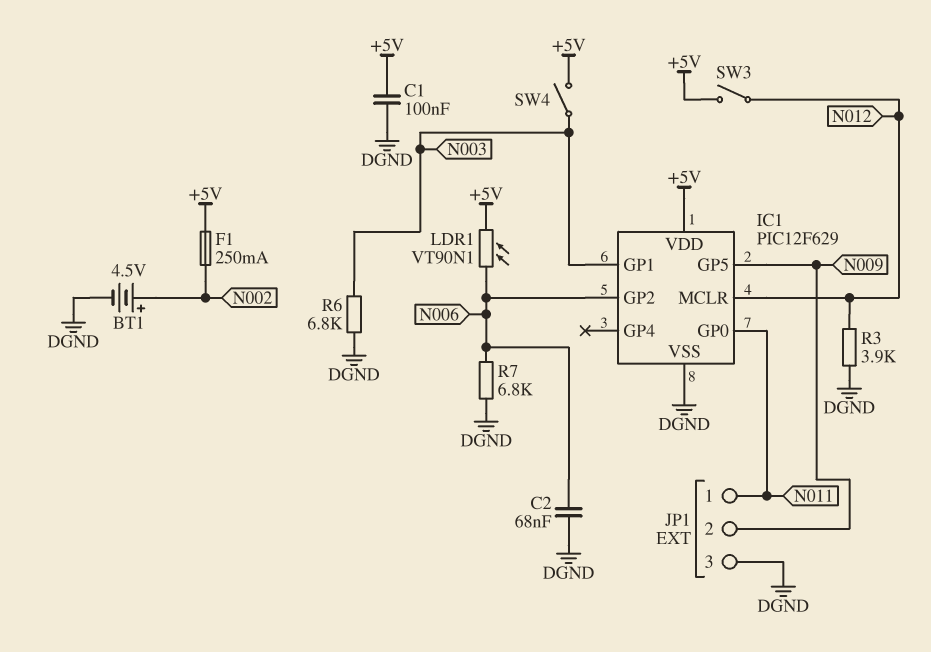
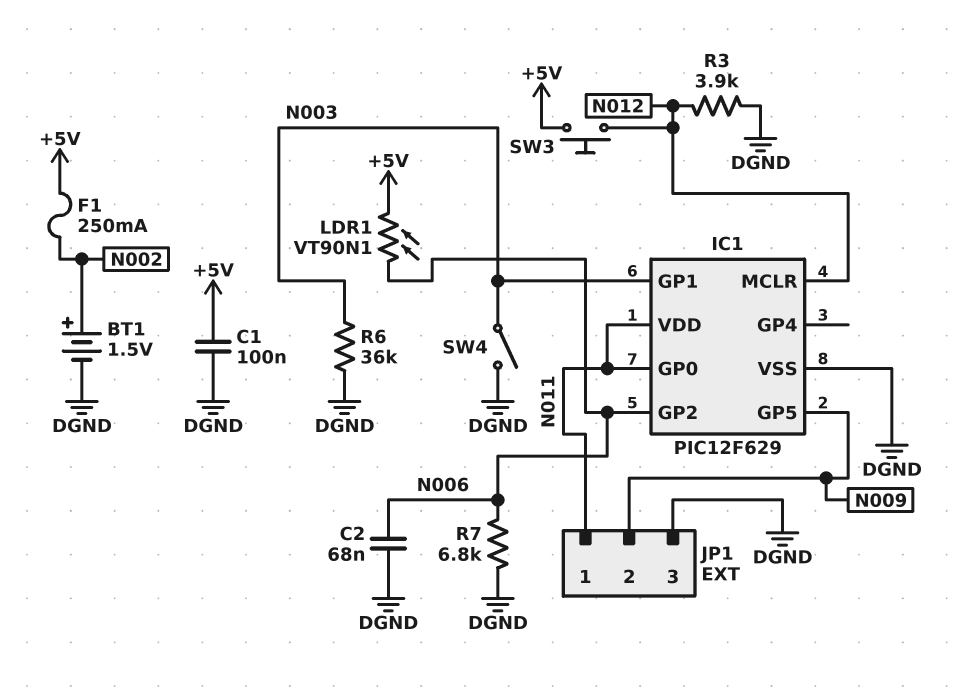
BT1: 4.5V (plus N002, minus DGND) -> 1.5V (plus N002, minus DGND)
IC1 pin VDD: +5V -> N011
R6: 6.8k (DGND, N003) -> 36k (DGND, N003)
SW3: switch (+5V, N012) -> button (+5V, N012)
SW4: switch (+5V, N003) -> switch (DGND, N003)

